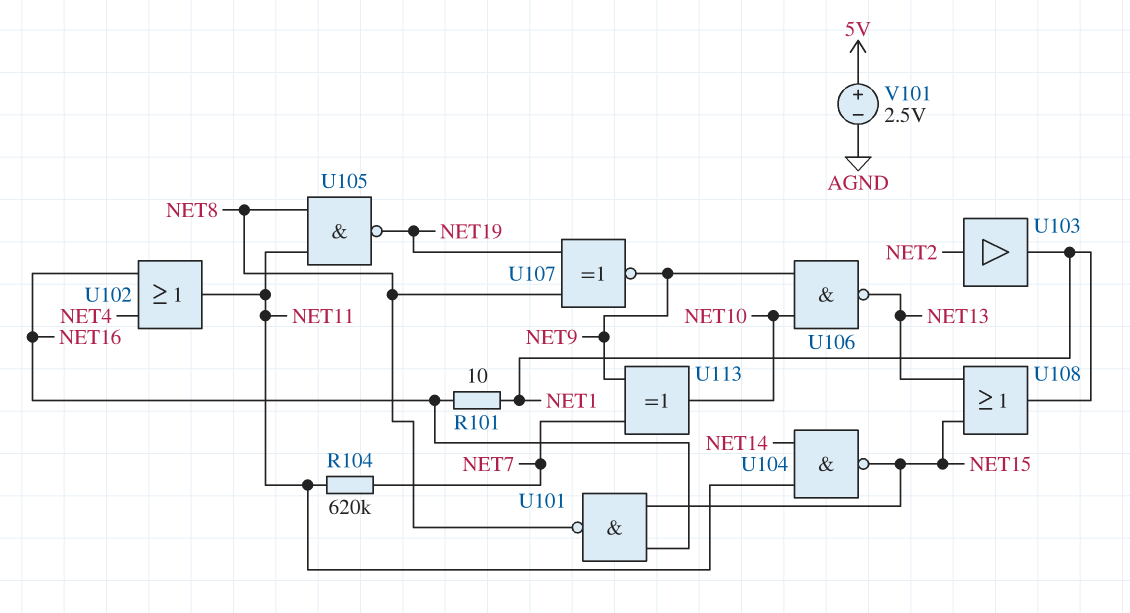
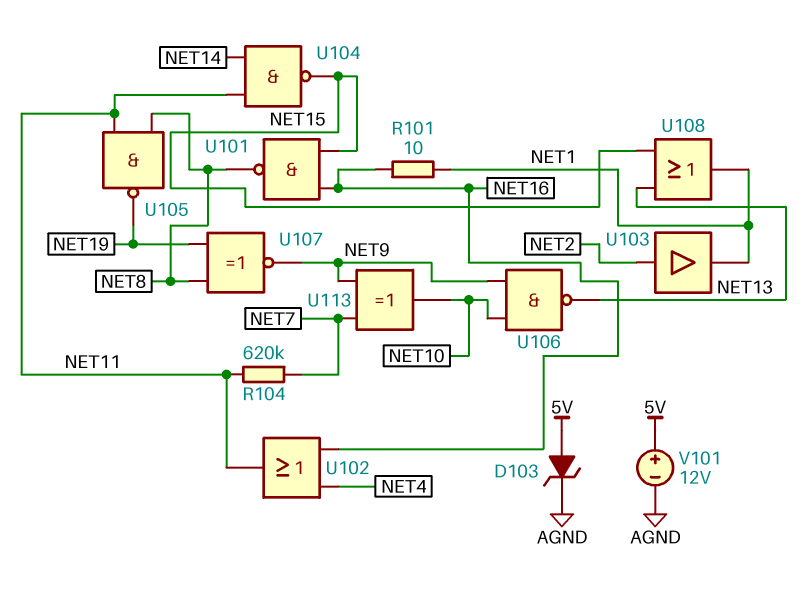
D103: none -> zener (A 5V, K AGND)
V101: 2.5V (plus 5V, minus AGND) -> 12V (plus 5V, minus AGND)

